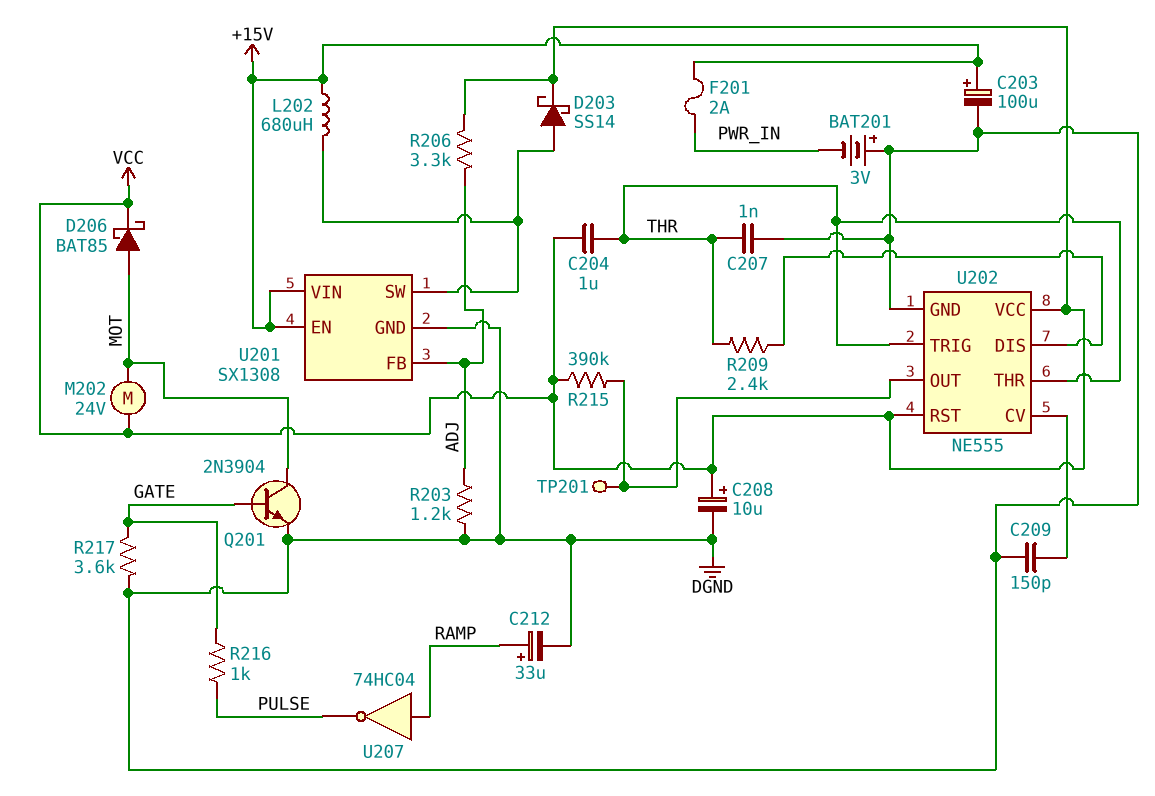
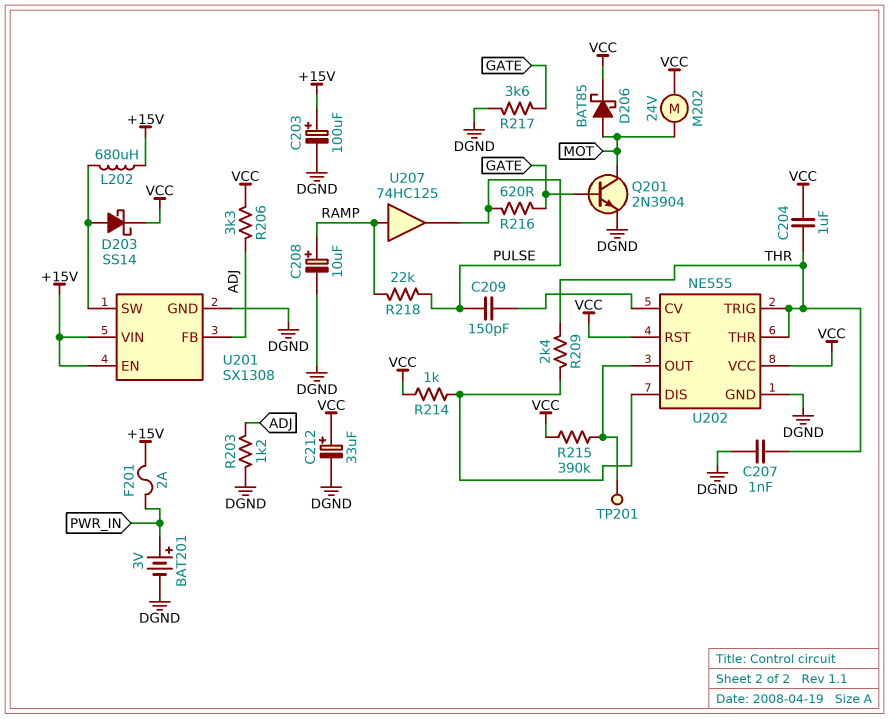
BAT201: 3V (plus DGND, minus PWR_IN) -> 3V (plus PWR_IN, minus DGND)
C208: 10uF (plus VCC, minus DGND) -> 10uF (plus RAMP, minus DGND)
C209: 150pF (DGND, U202/CV) -> 150pF (PULSE, U202/CV)
C212: 33uF (plus RAMP, minus DGND) -> 33uF (plus VCC, minus DGND)
R214: none -> 1k (U202/DIS, VCC)
R216: 1k (GATE, PULSE) -> 620 (GATE, PULSE)
R218: none -> 22k (PULSE, RAMP)
U207: NOT 74HC04 (in RAMP, out PULSE) -> buffer 74HC125 (in RAMP, out PULSE)

